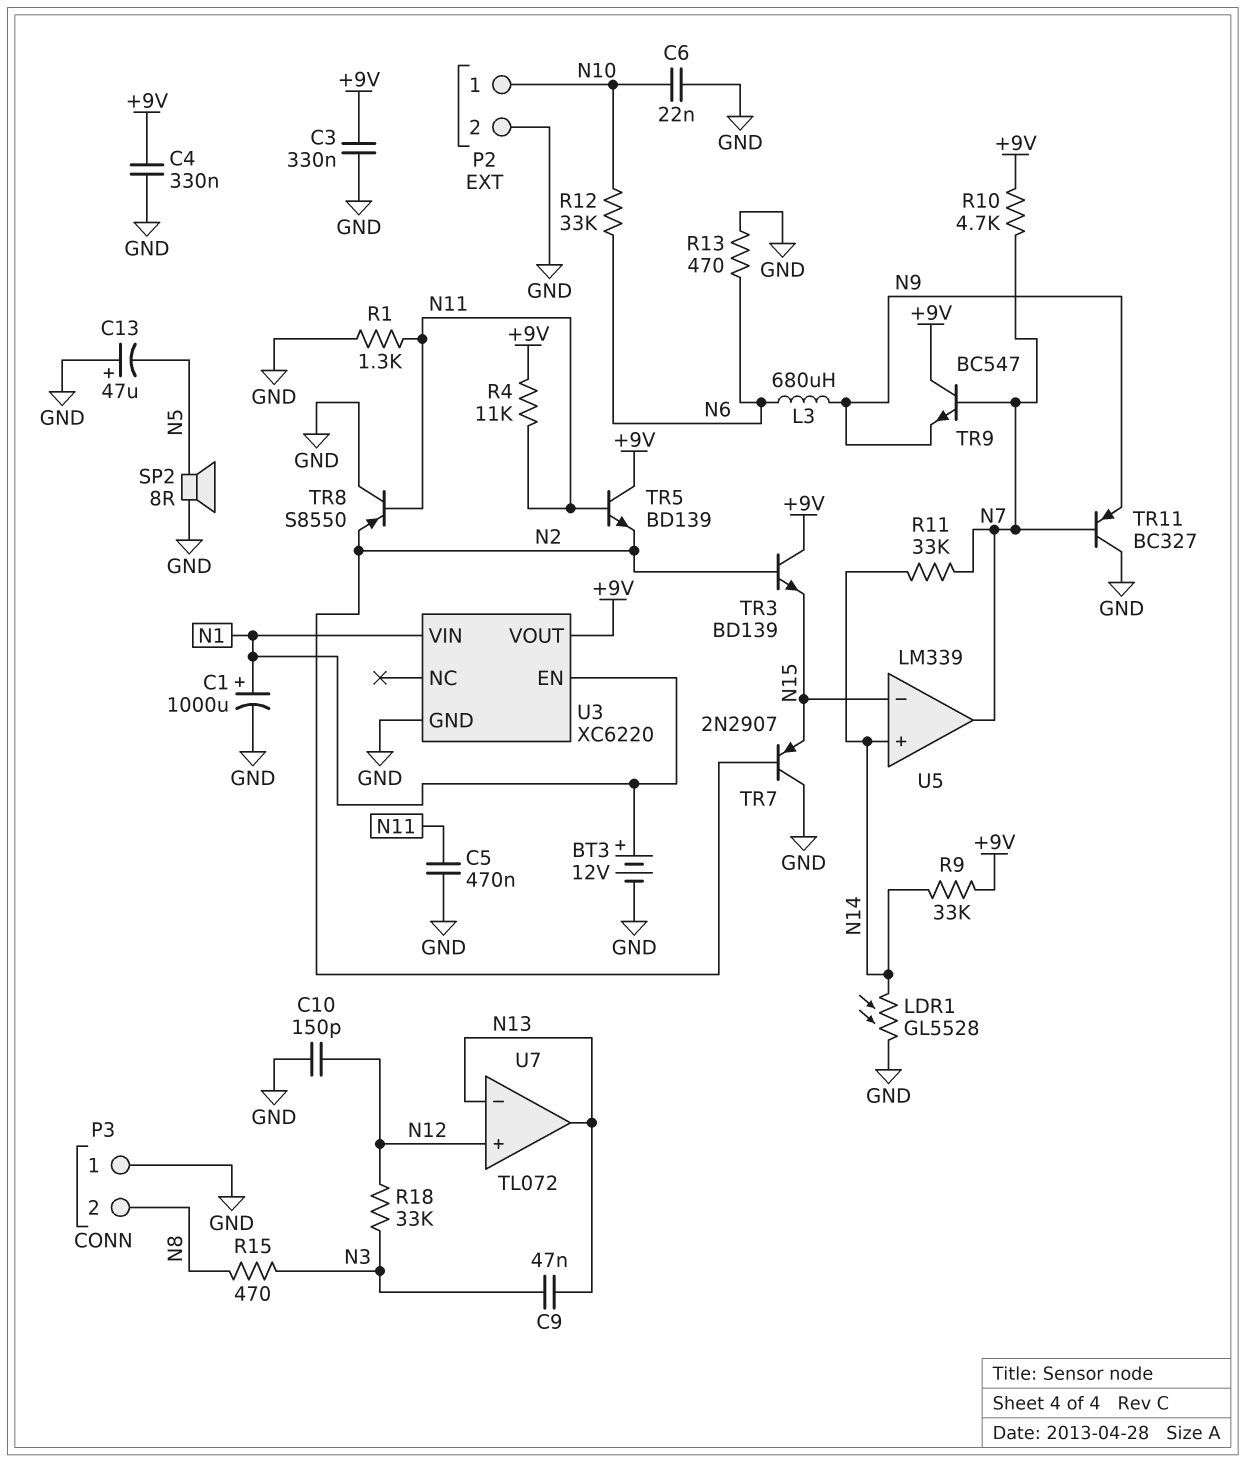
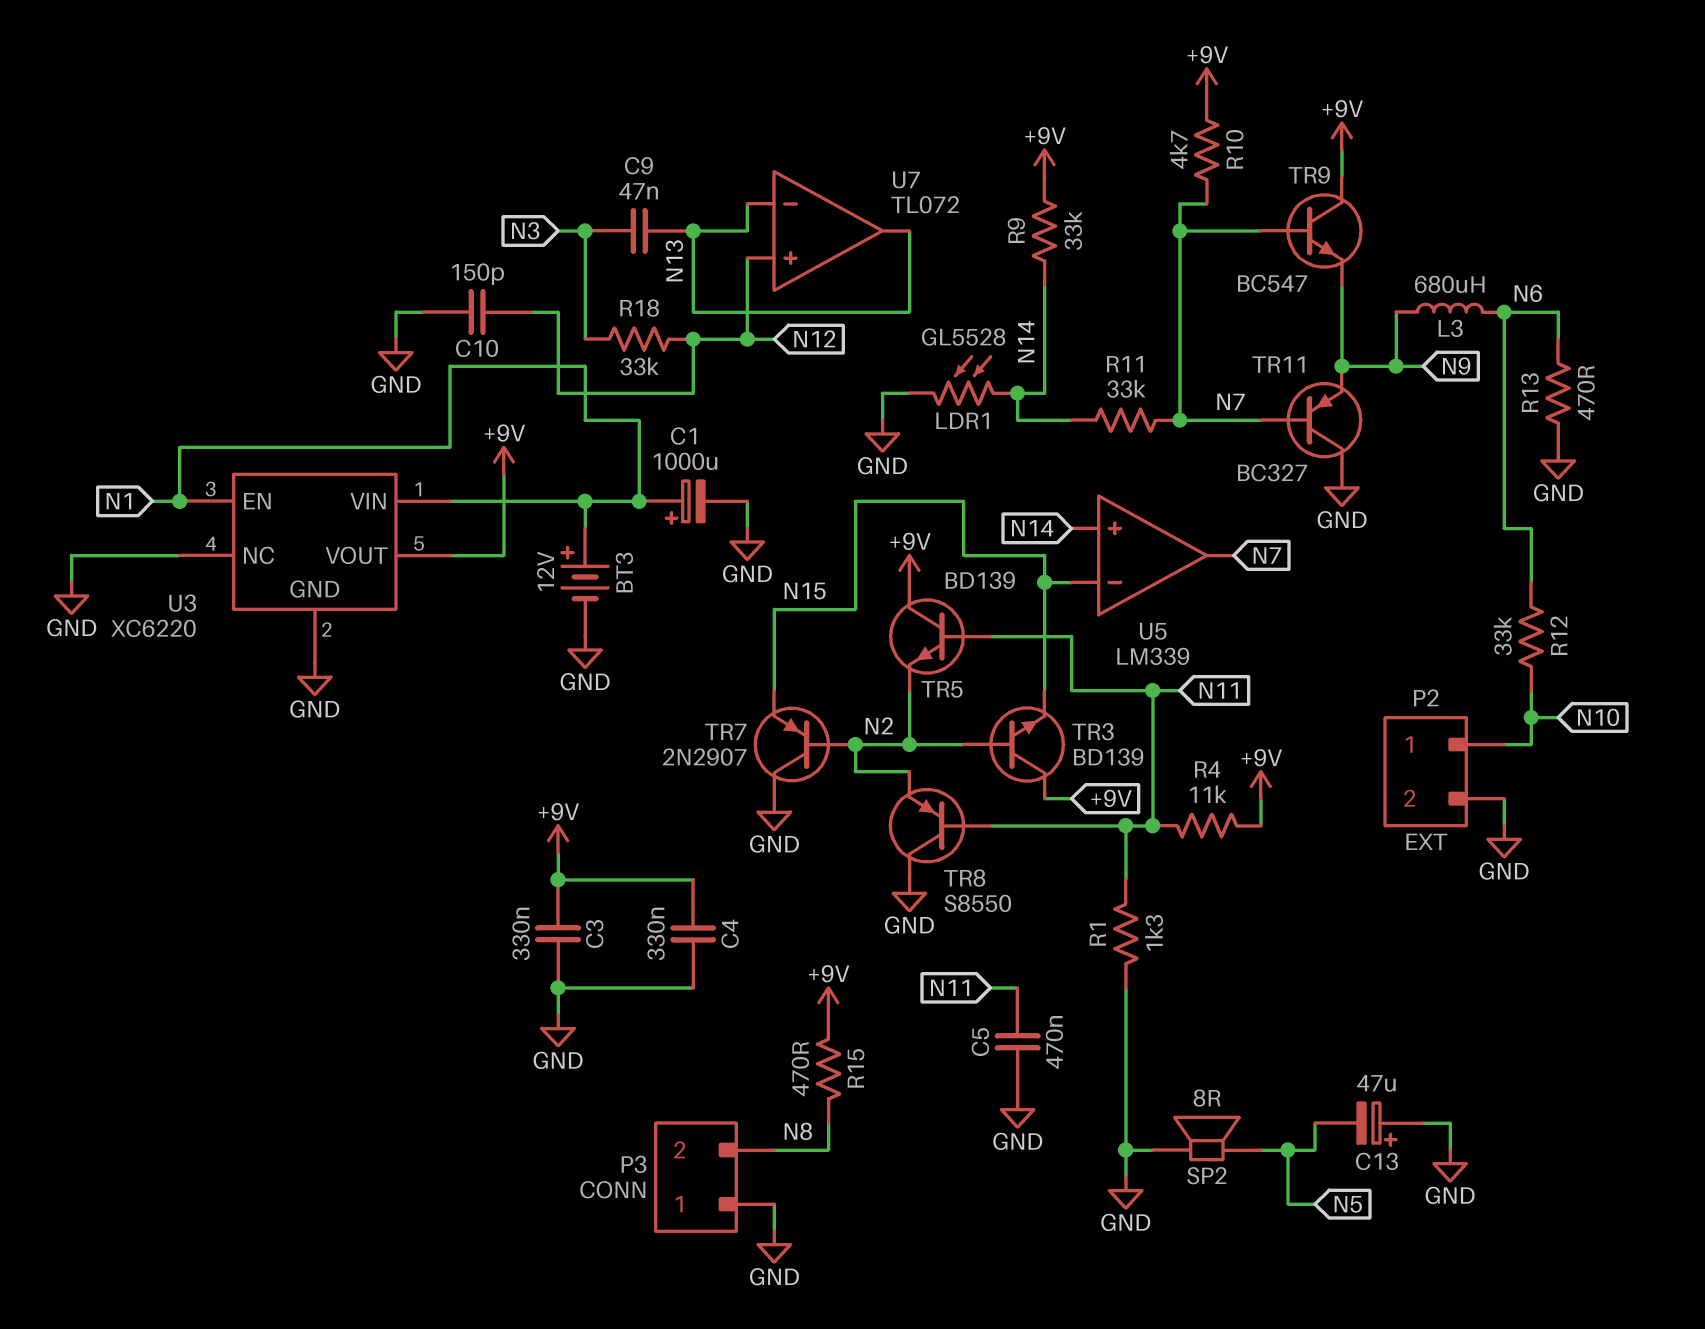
C6: 22nF (GND, N10) -> none
R15: 470 (N3, N8) -> 470 (+9V, N8)
U3 pin NC: none -> GND

